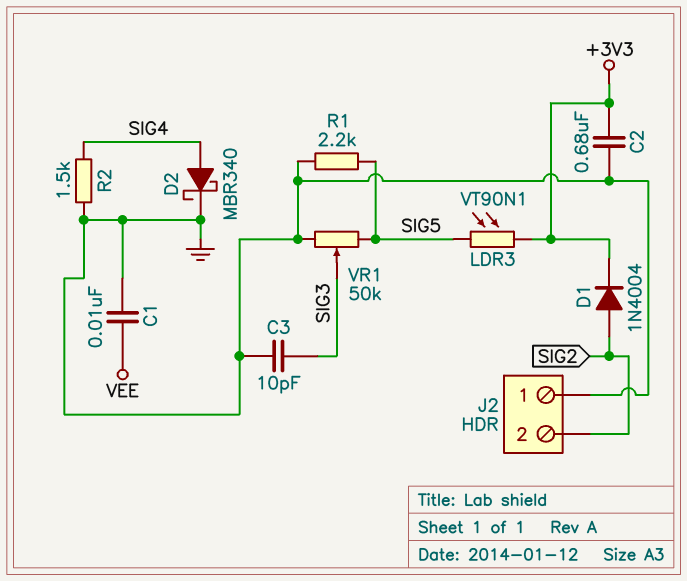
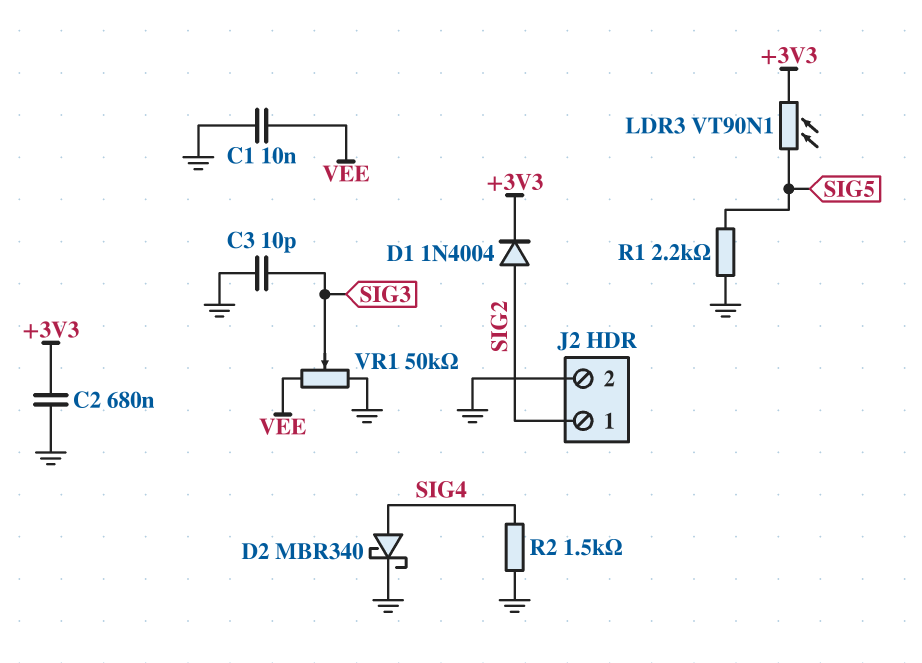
J2 pin 1: GND -> SIG2
J2 pin 2: SIG2 -> GND
VR1: 50k (GND, SIG5, wiper SIG3) -> 50k (GND, VEE, wiper SIG3)

